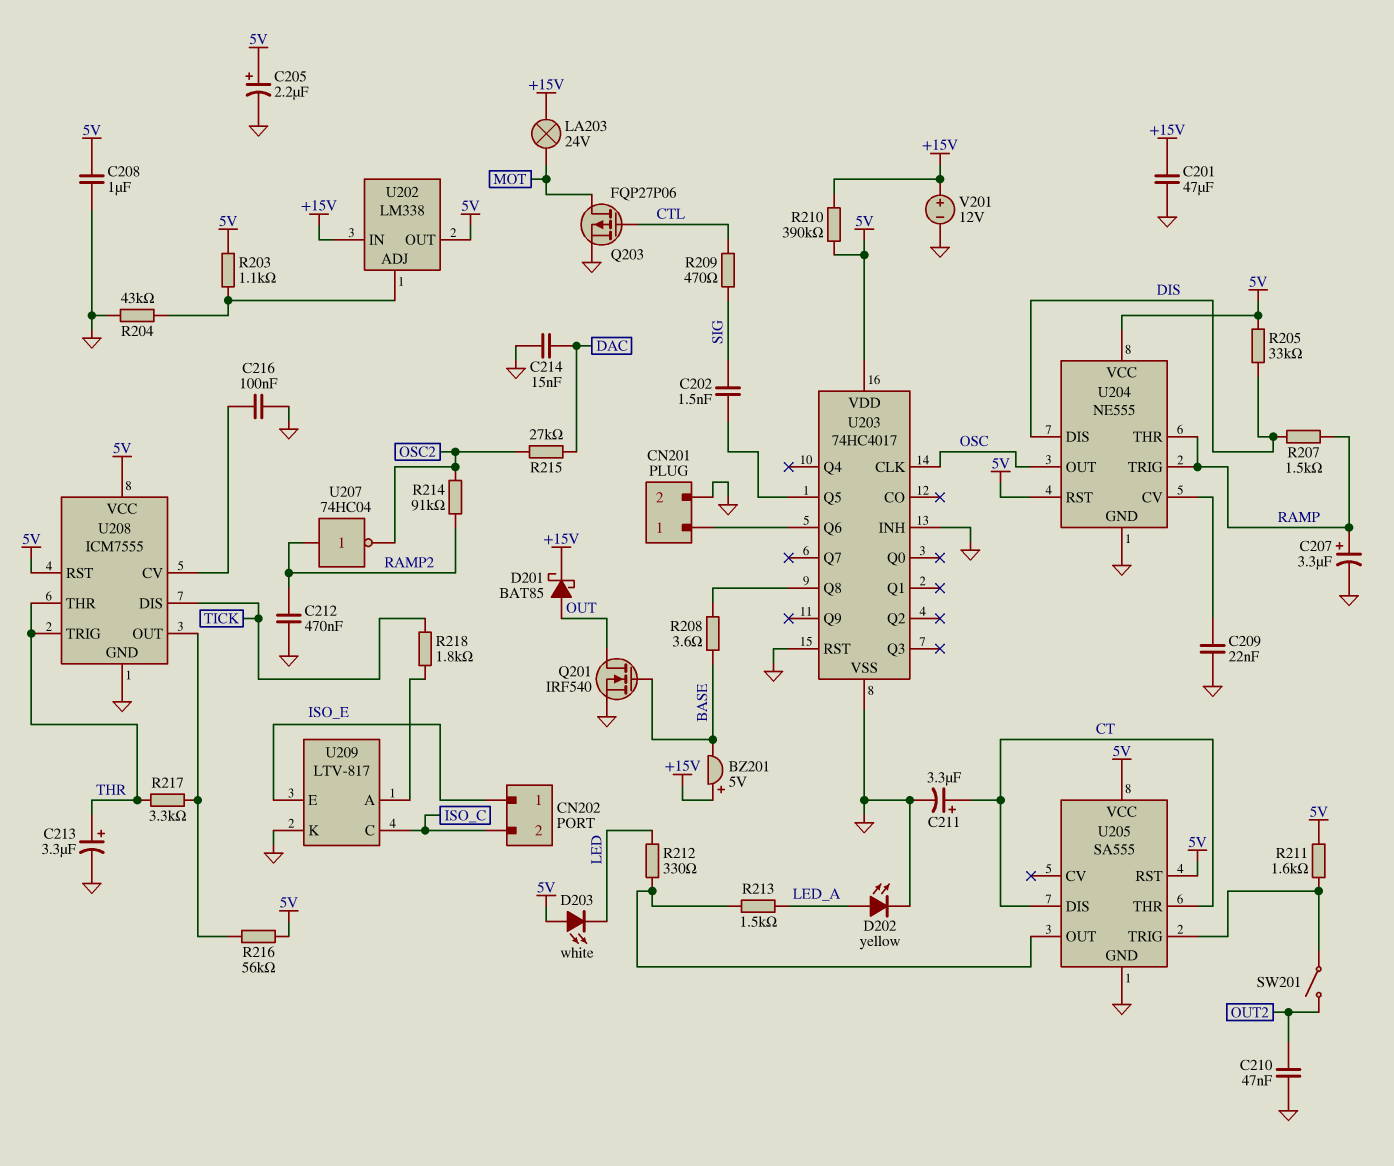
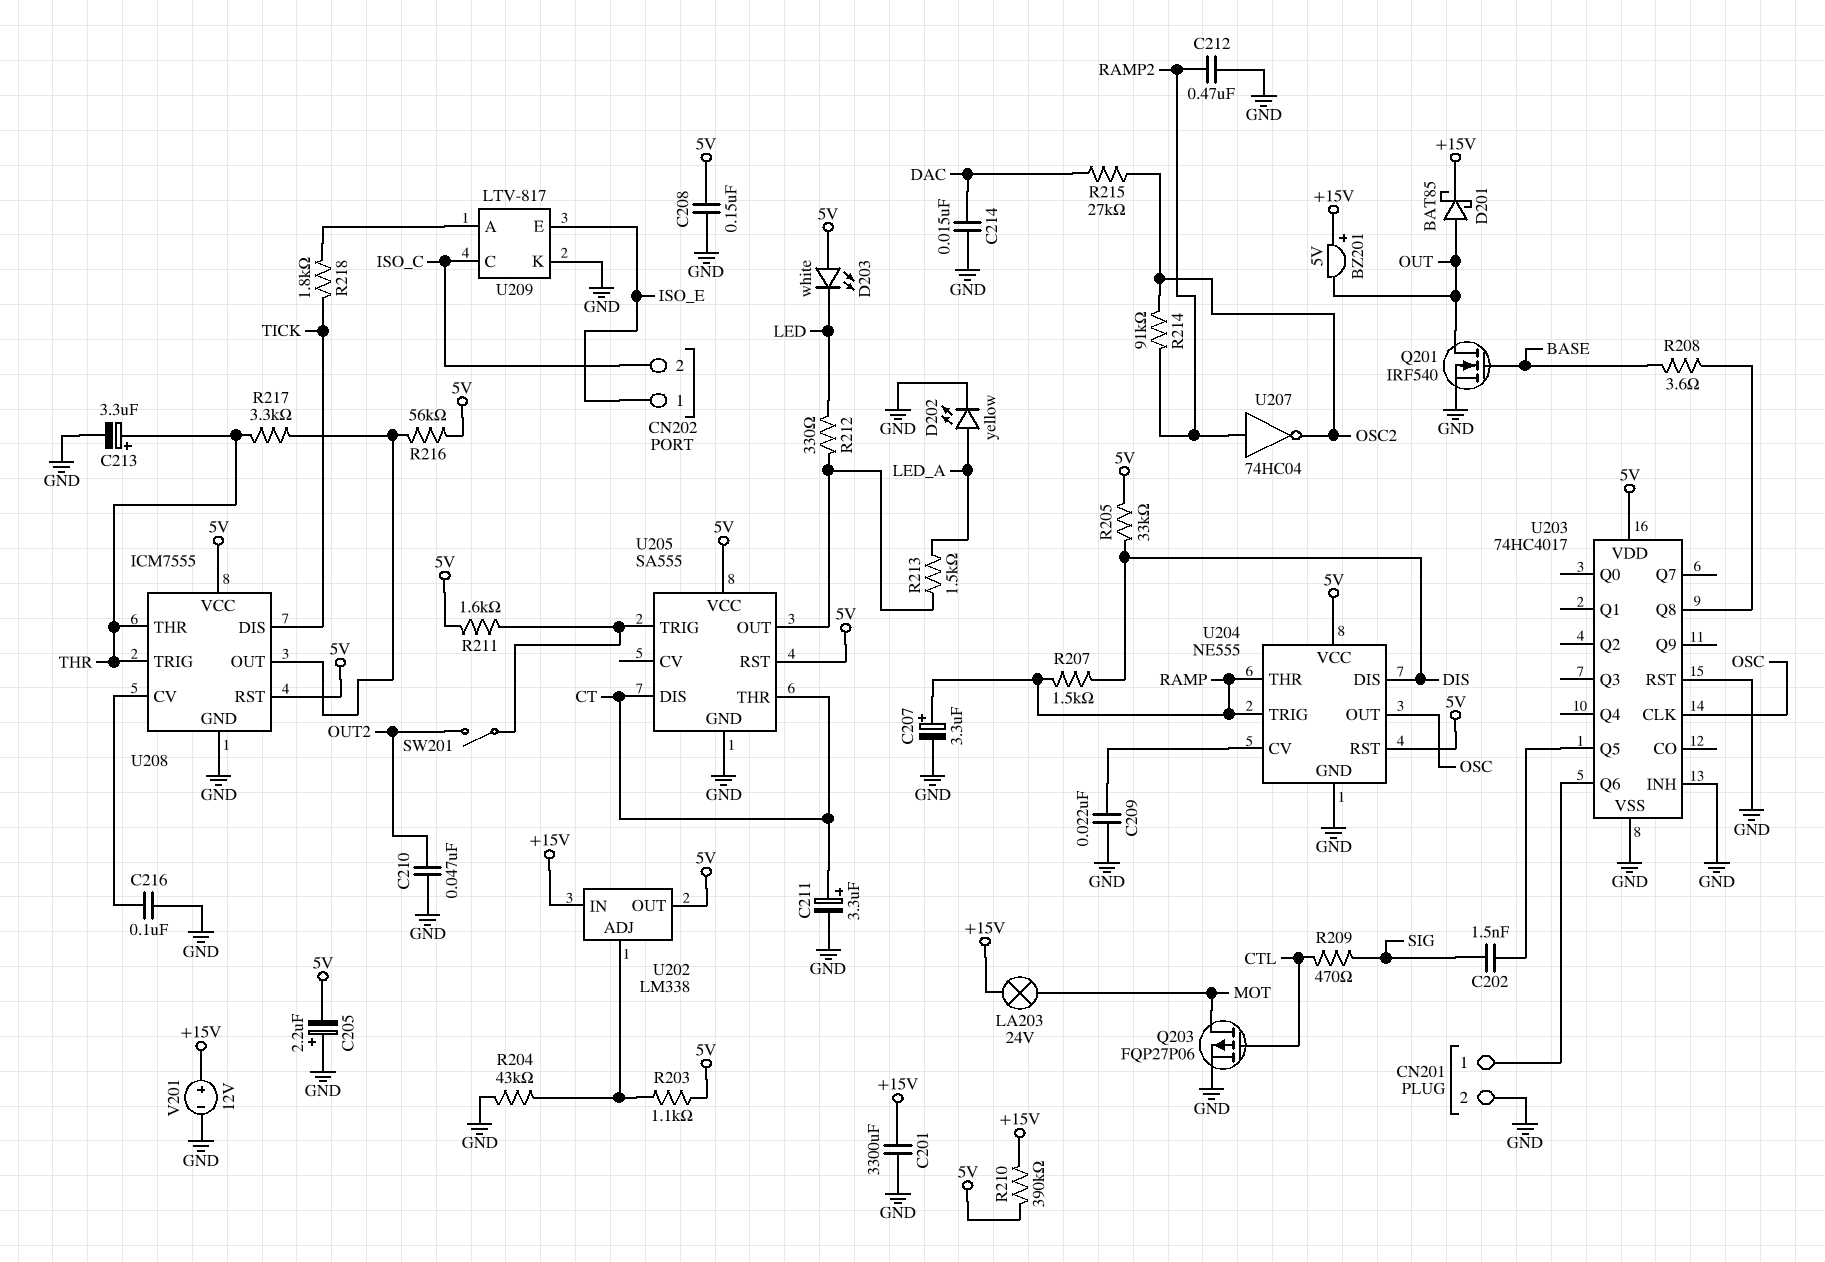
BZ201: buzzer 5V (plus +15V, minus BASE) -> buzzer 5V (plus +15V, minus OUT)
C201: 47uF (+15V, GND) -> 3300uF (+15V, GND)
C205: 2.2uF (plus 5V, minus GND) -> 2.2uF (plus GND, minus 5V)
C208: 1uF (5V, GND) -> 150nF (5V, GND)

